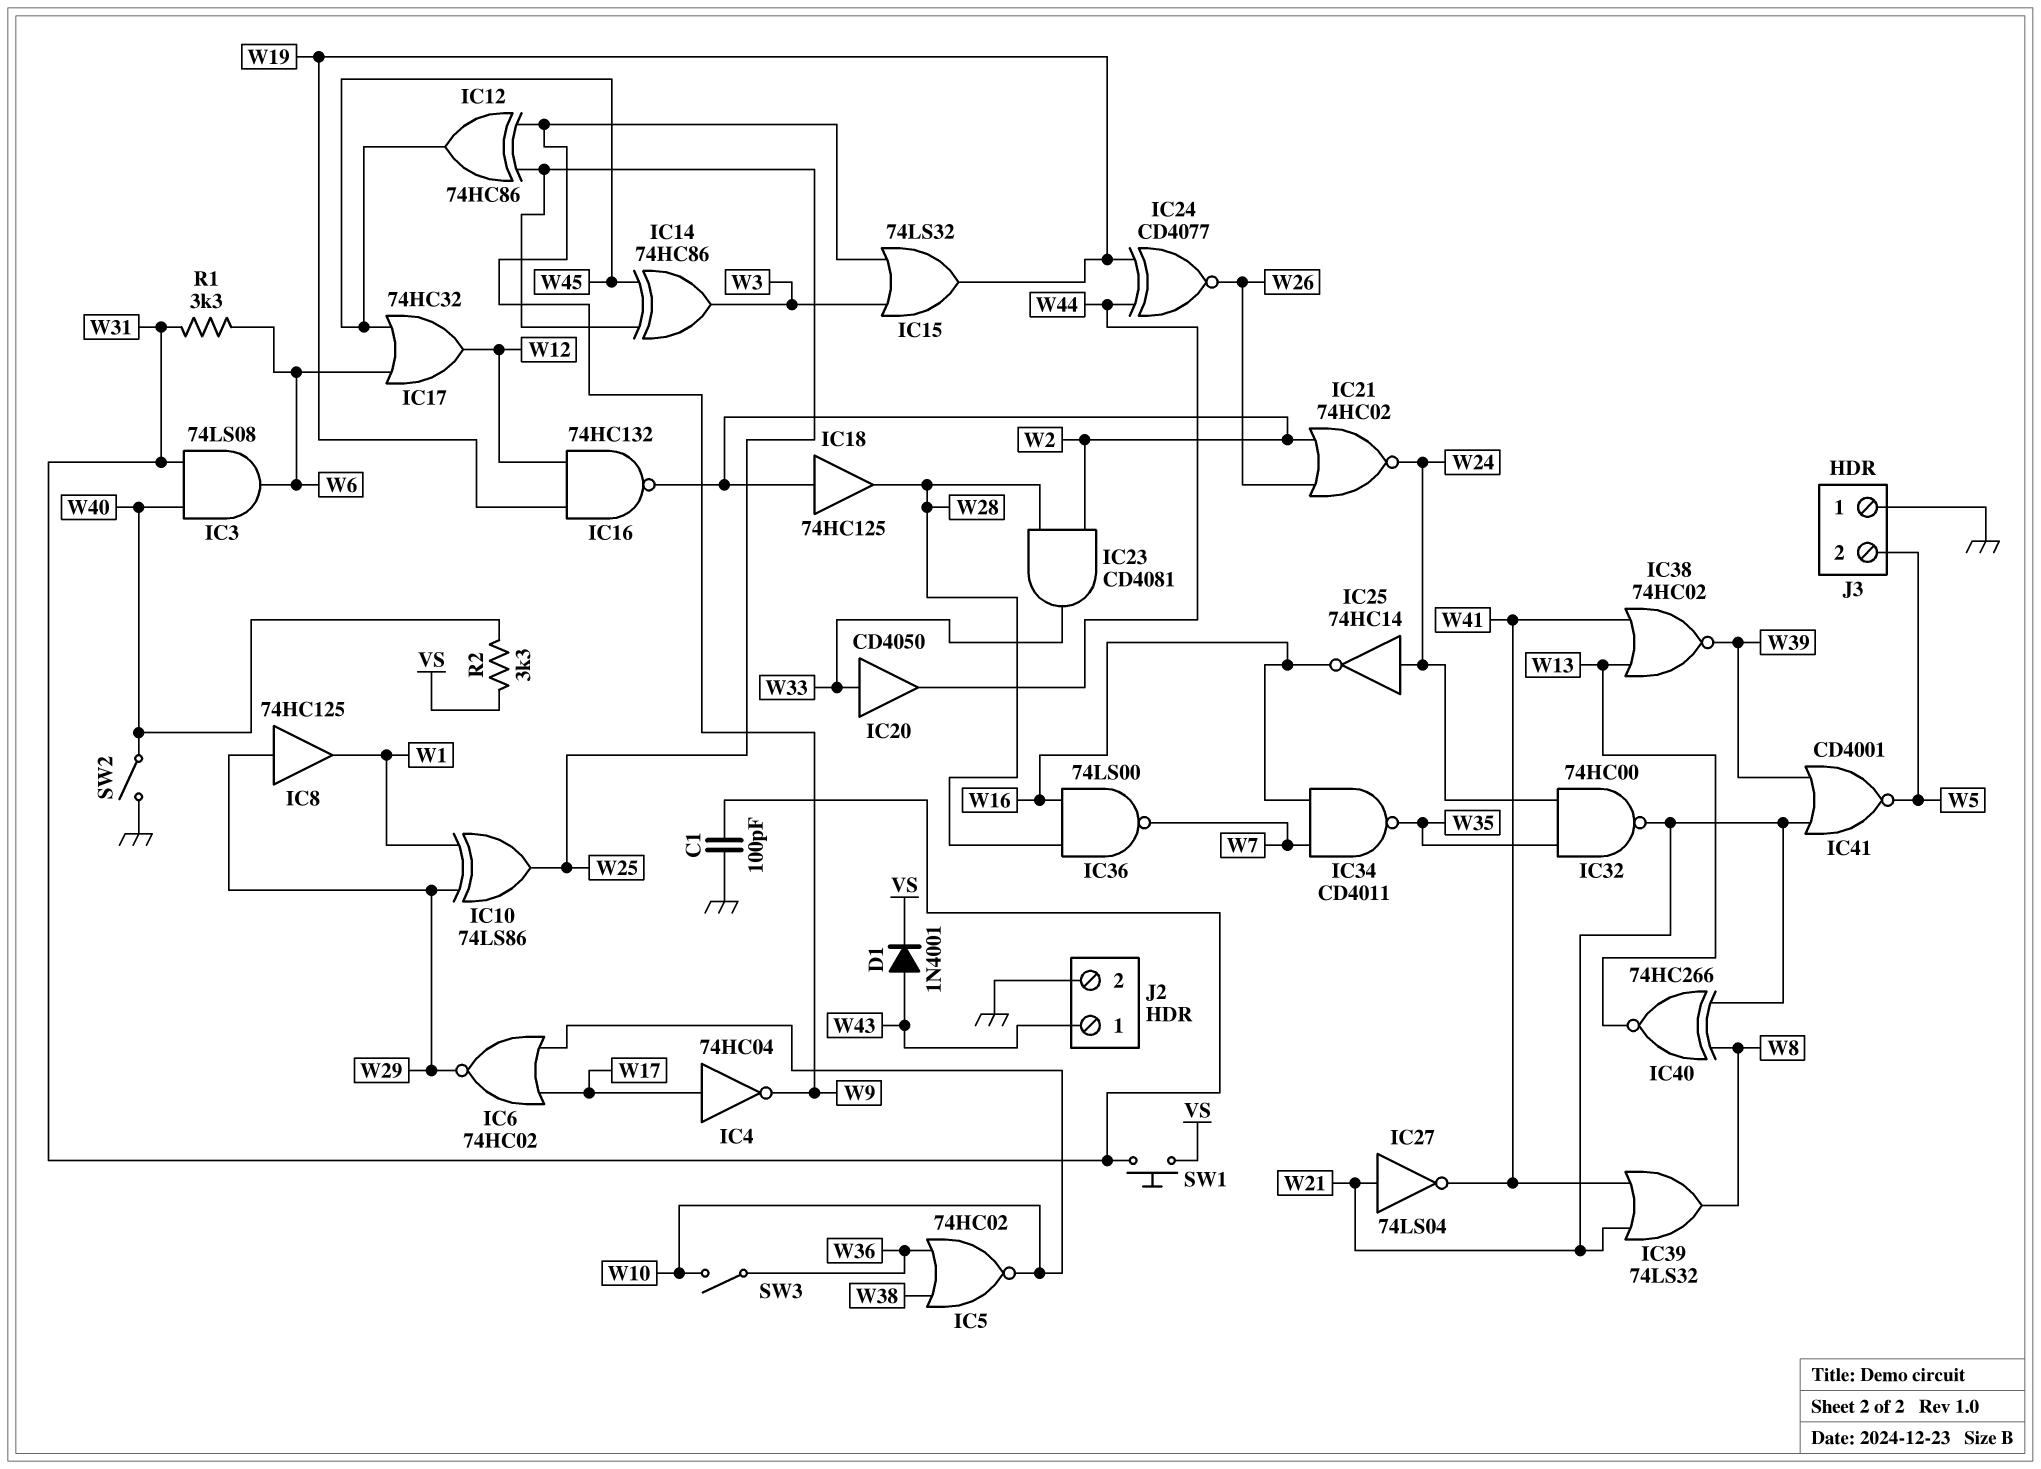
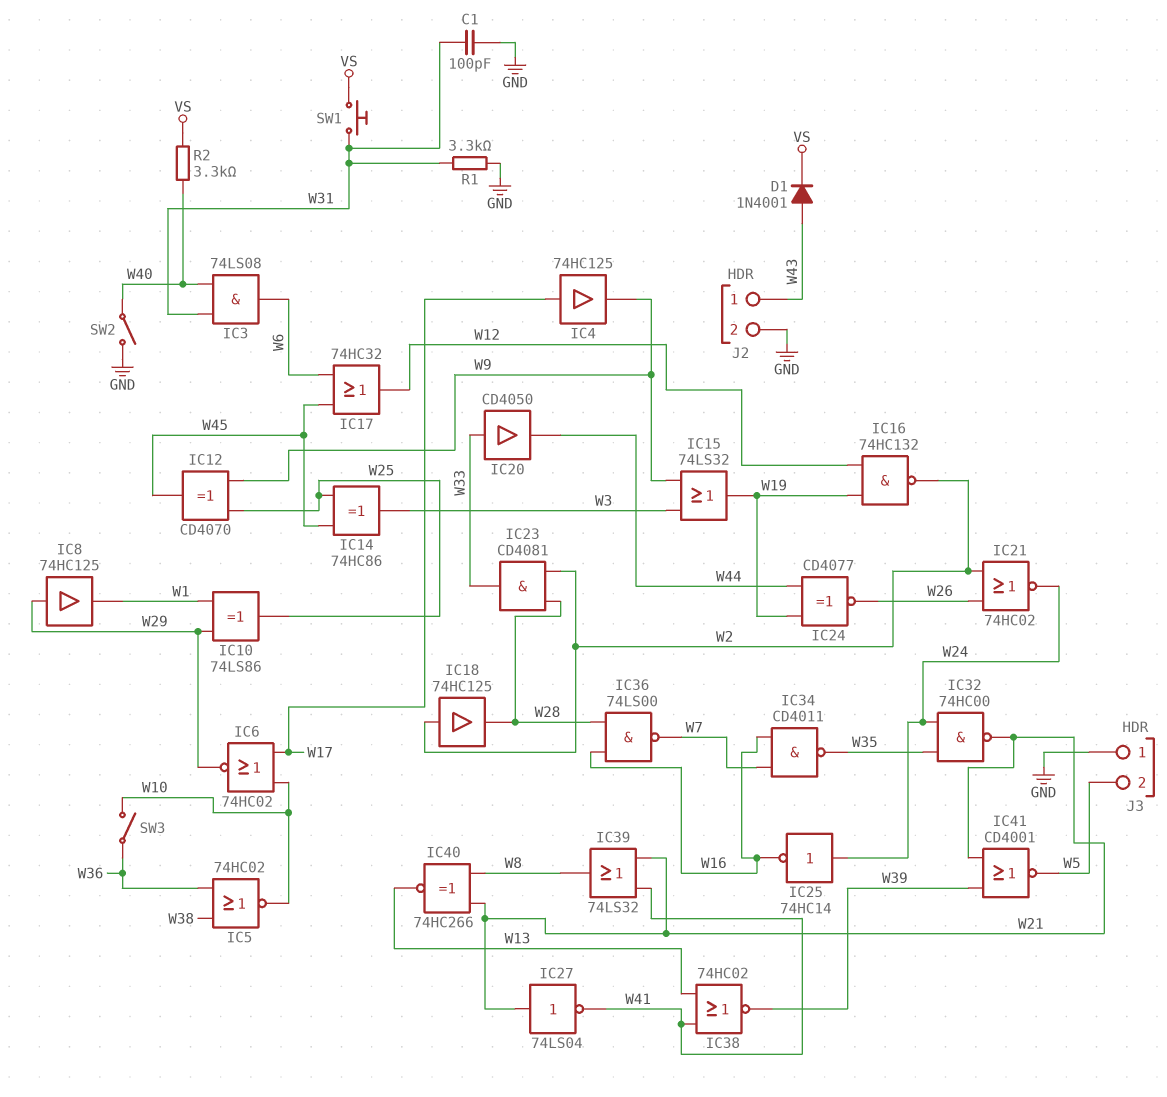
IC4: NOT 74HC04 (in W17, out W9) -> buffer 74HC125 (in W17, out W9)
IC12: XOR 74HC86 (in W9, in W25, out W45) -> XOR CD4070 (in W9, in W25, out W45)
R1: 3.3k (W6, W31) -> 3.3k (GND, W31)

